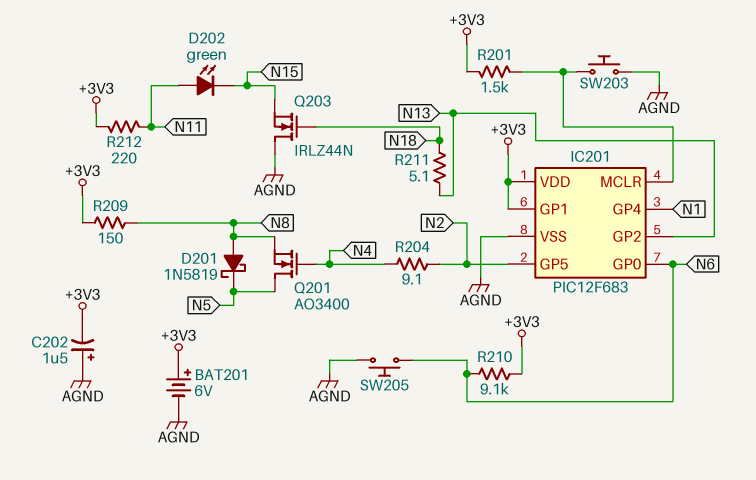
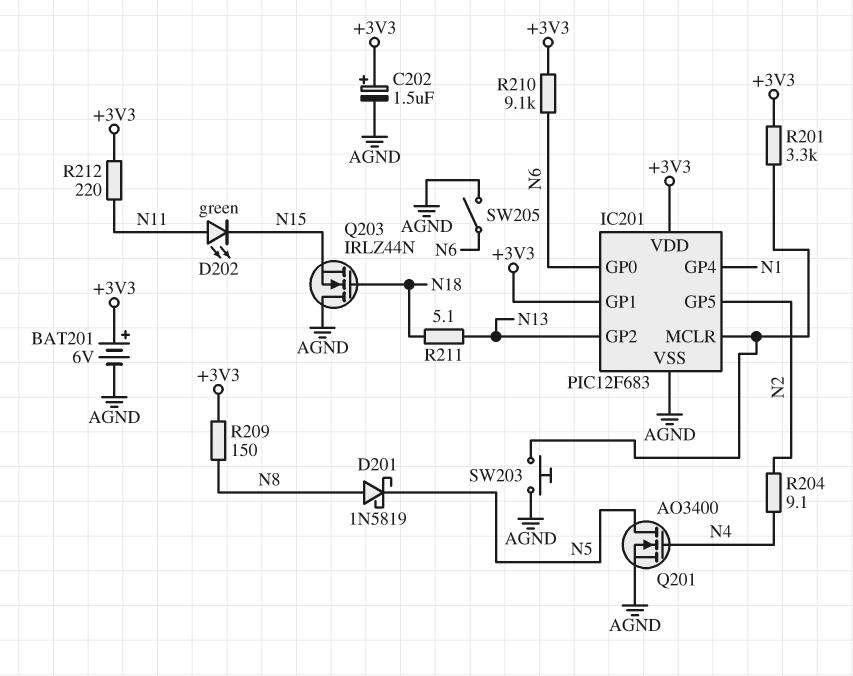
C202: 1.5uF (plus AGND, minus +3V3) -> 1.5uF (plus +3V3, minus AGND)
Q201: NMOS AO3400 (G N4, D N5, S N8) -> NMOS AO3400 (G N4, D N5, S AGND)
R201: 1.5k (+3V3, IC201/MCLR) -> 3.3k (+3V3, IC201/MCLR)
SW205: button (AGND, N6) -> switch (AGND, N6)

